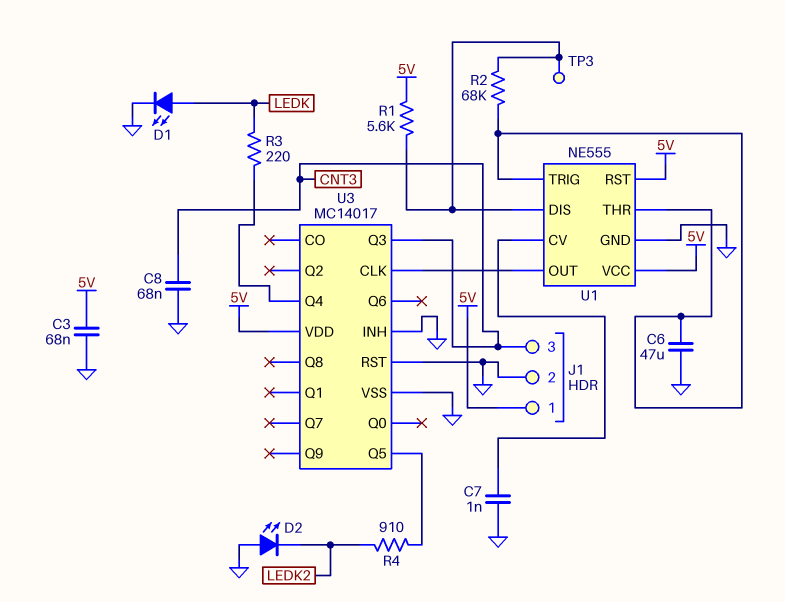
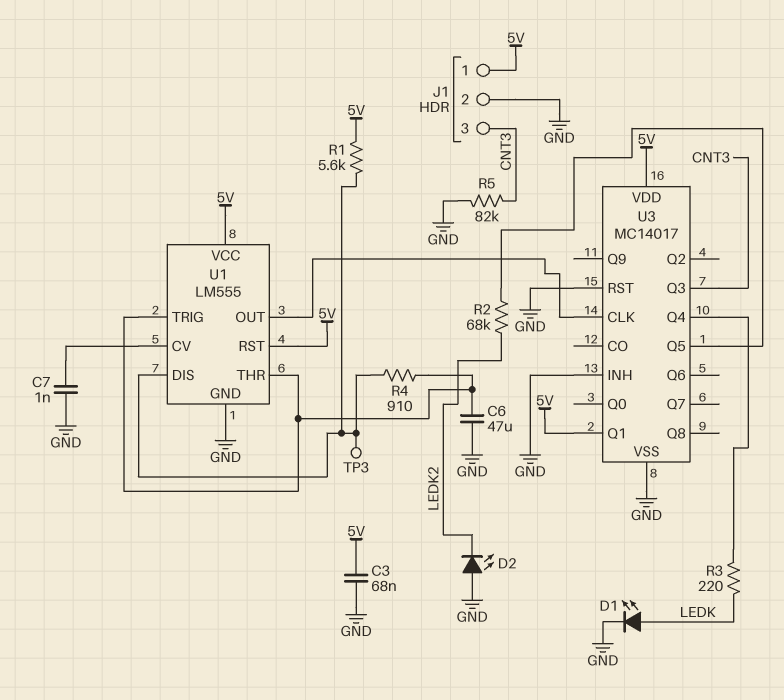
C8: 68nF (CNT3, GND) -> none
R2: 68k (U1/DIS, U1/THR) -> 68k (LEDK2, U3/Q5)
R4: 910 (LEDK2, U3/Q5) -> 910 (U1/DIS, U1/THR)
R5: none -> 82k (CNT3, GND)
U1: NE555 -> LM555
U3 pin Q1: none -> 5V

